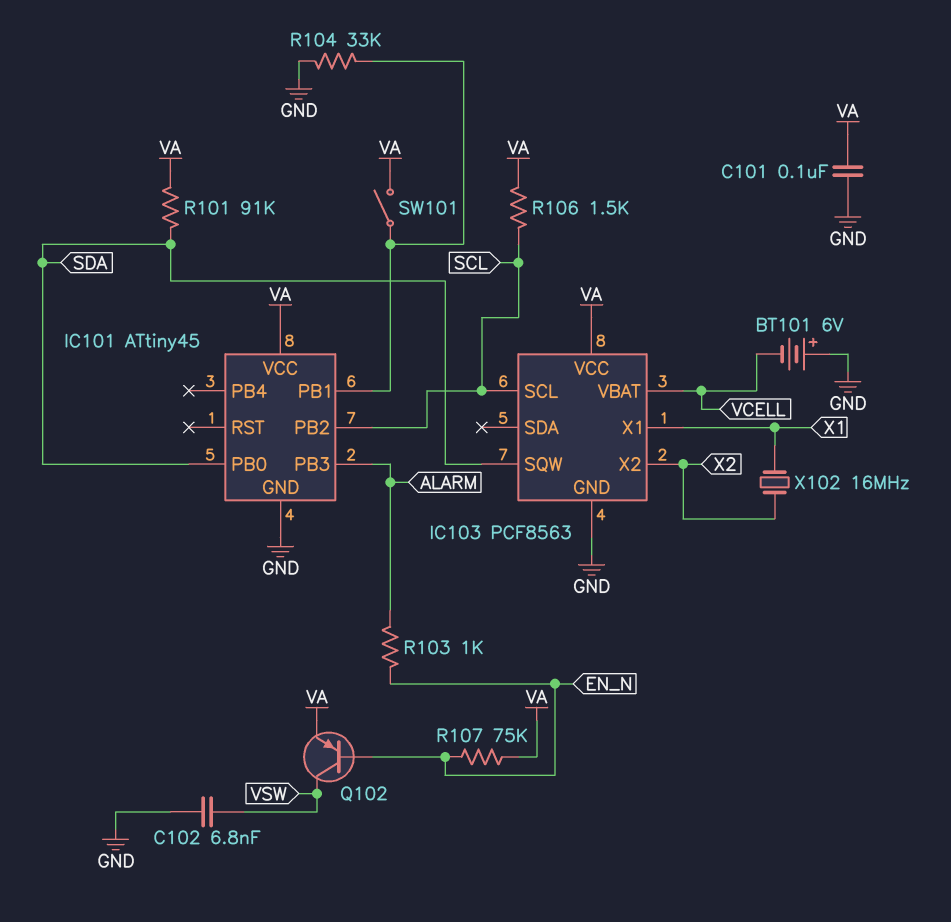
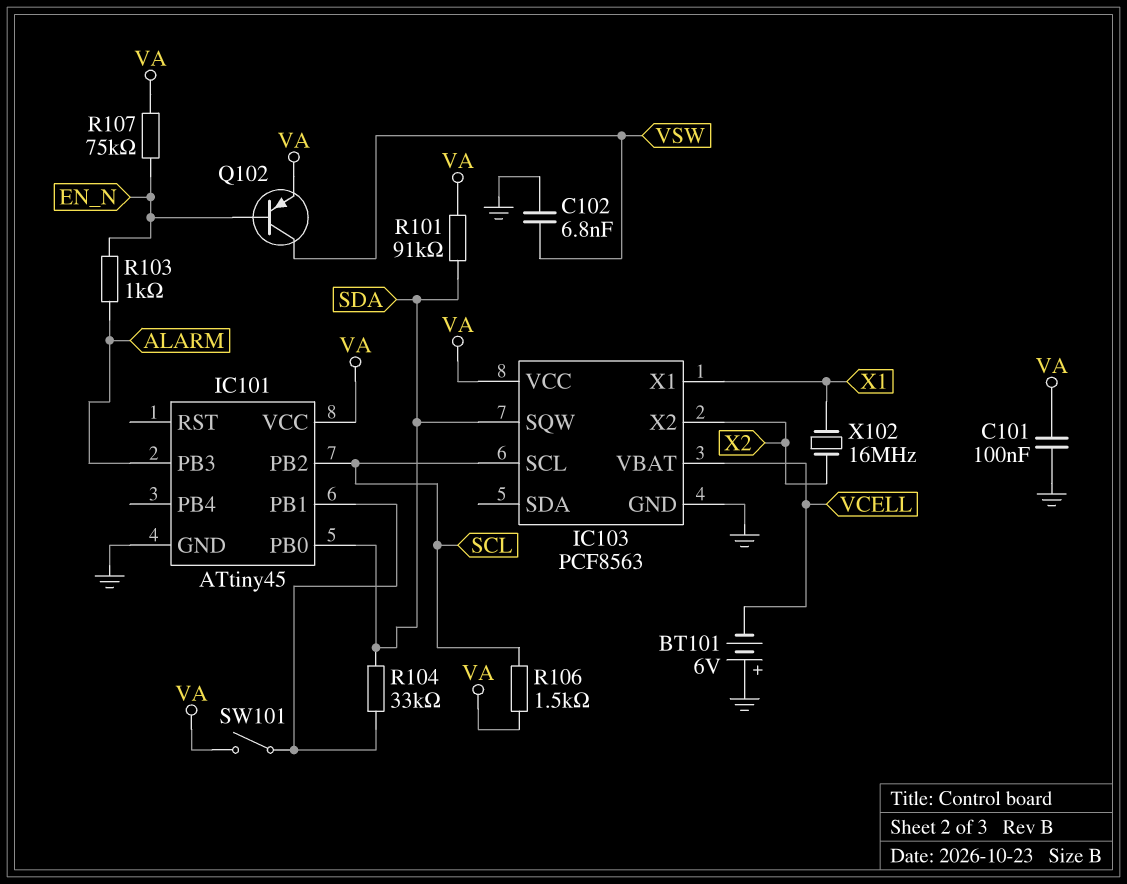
R104: 33k (GND, IC101/PB1) -> 33k (IC101/PB1, SDA)

